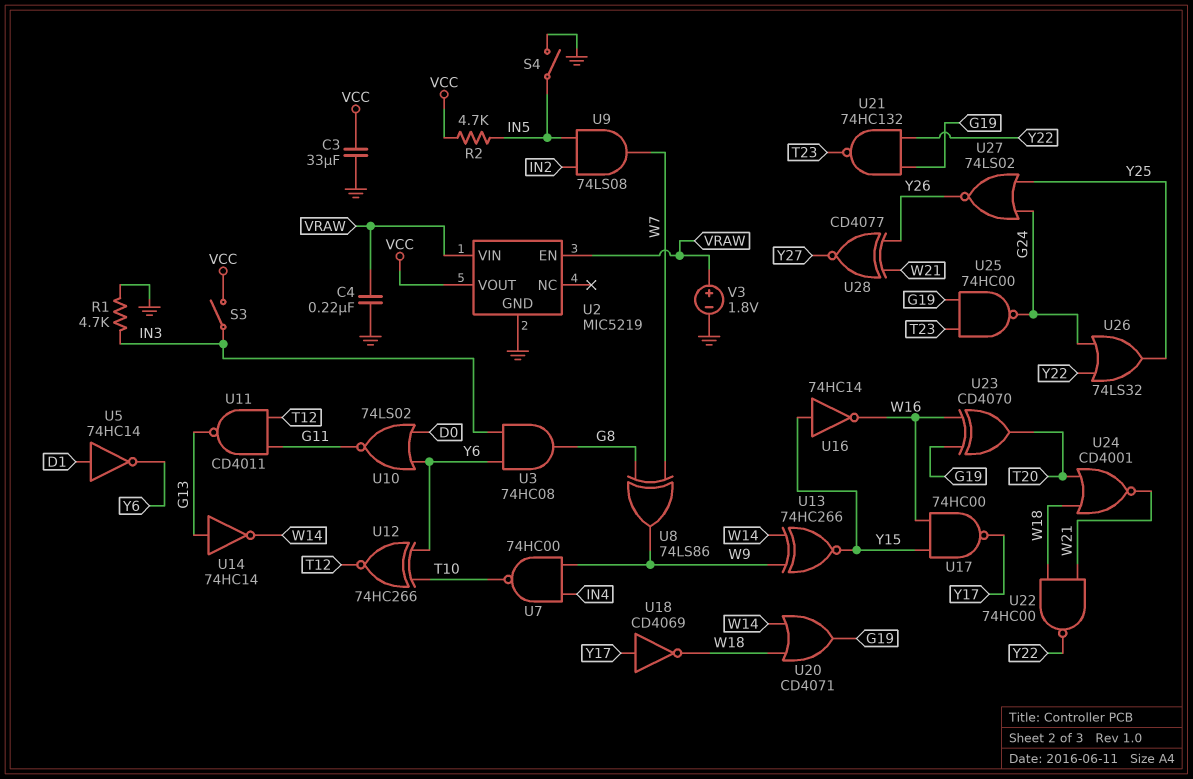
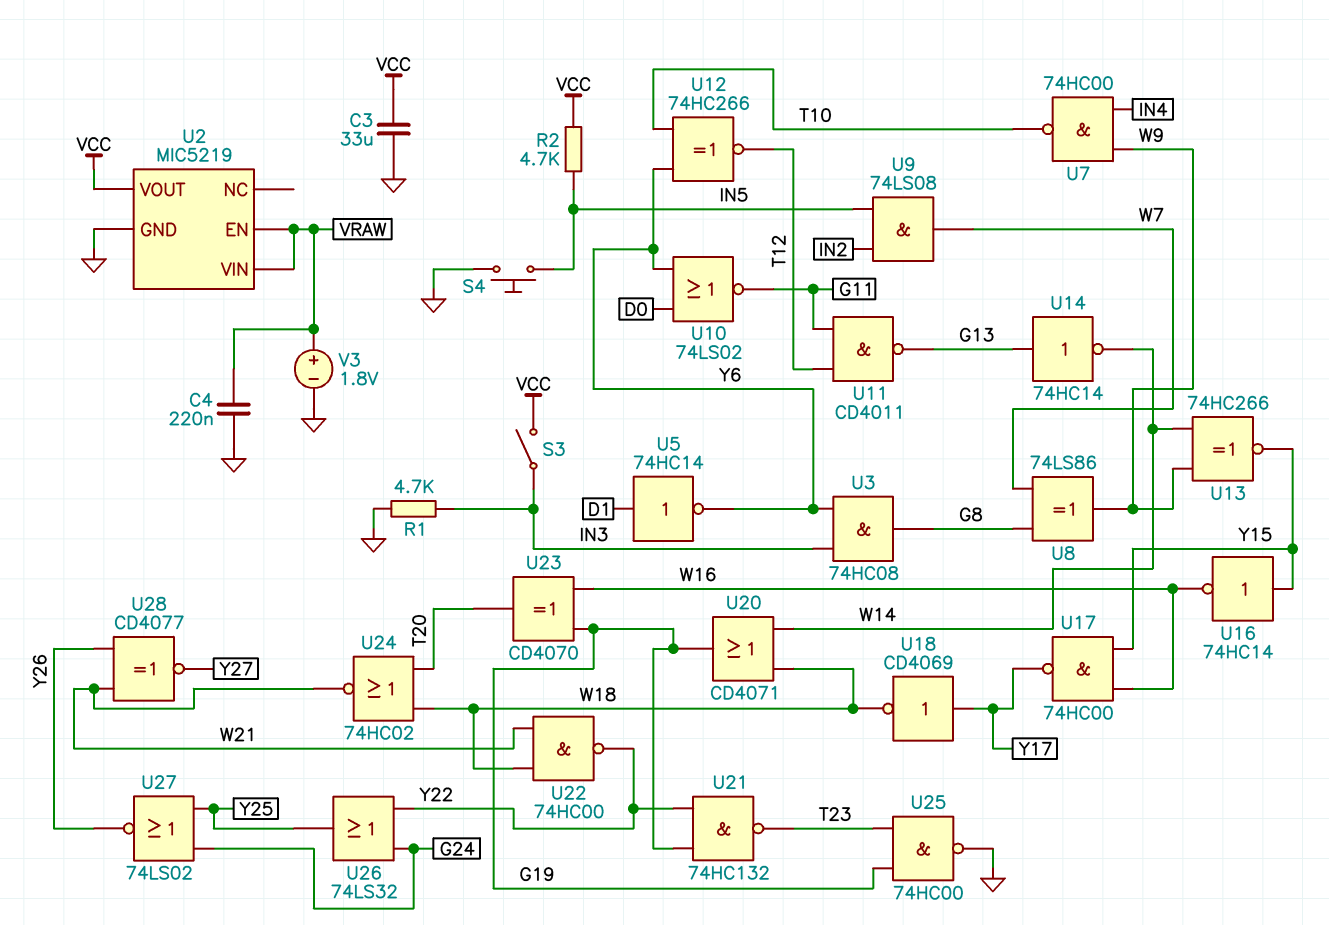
S4: switch (GND, IN5) -> button (GND, IN5)
U24: NOR CD4001 (in T20, in W18, out W21) -> NOR 74HC02 (in T20, in W18, out W21)
U25: NAND 74HC00 (in G19, in T23, out G24) -> NAND 74HC00 (in G19, in T23, out GND)

